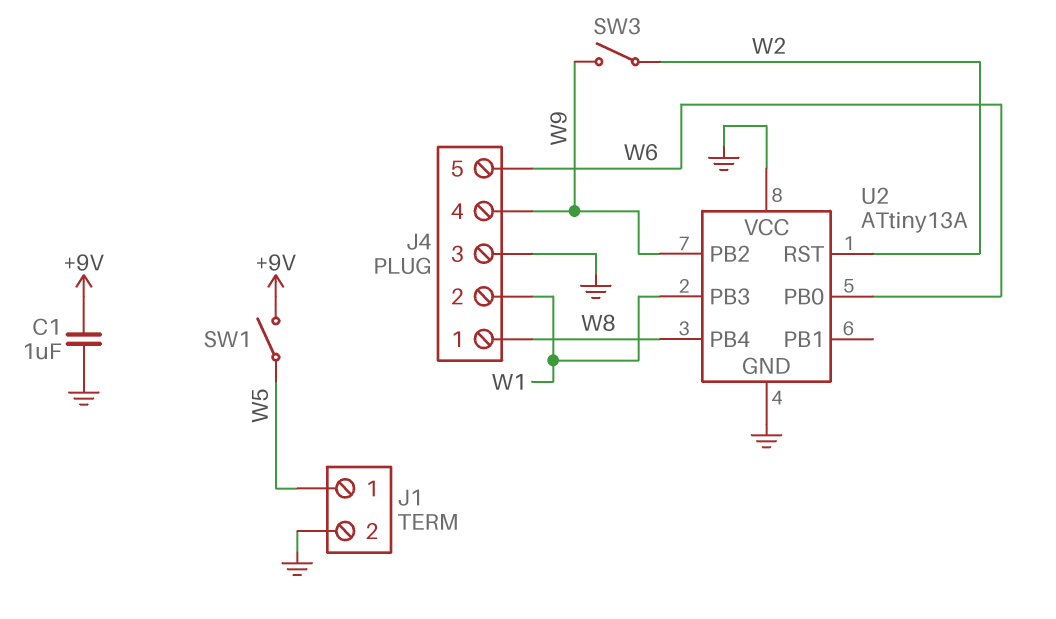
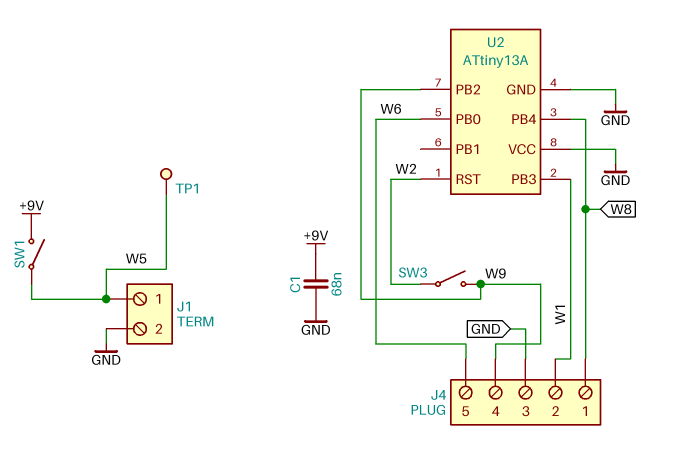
C1: 1uF (+9V, GND) -> 68nF (+9V, GND)
TP1: none -> test point (W5)

